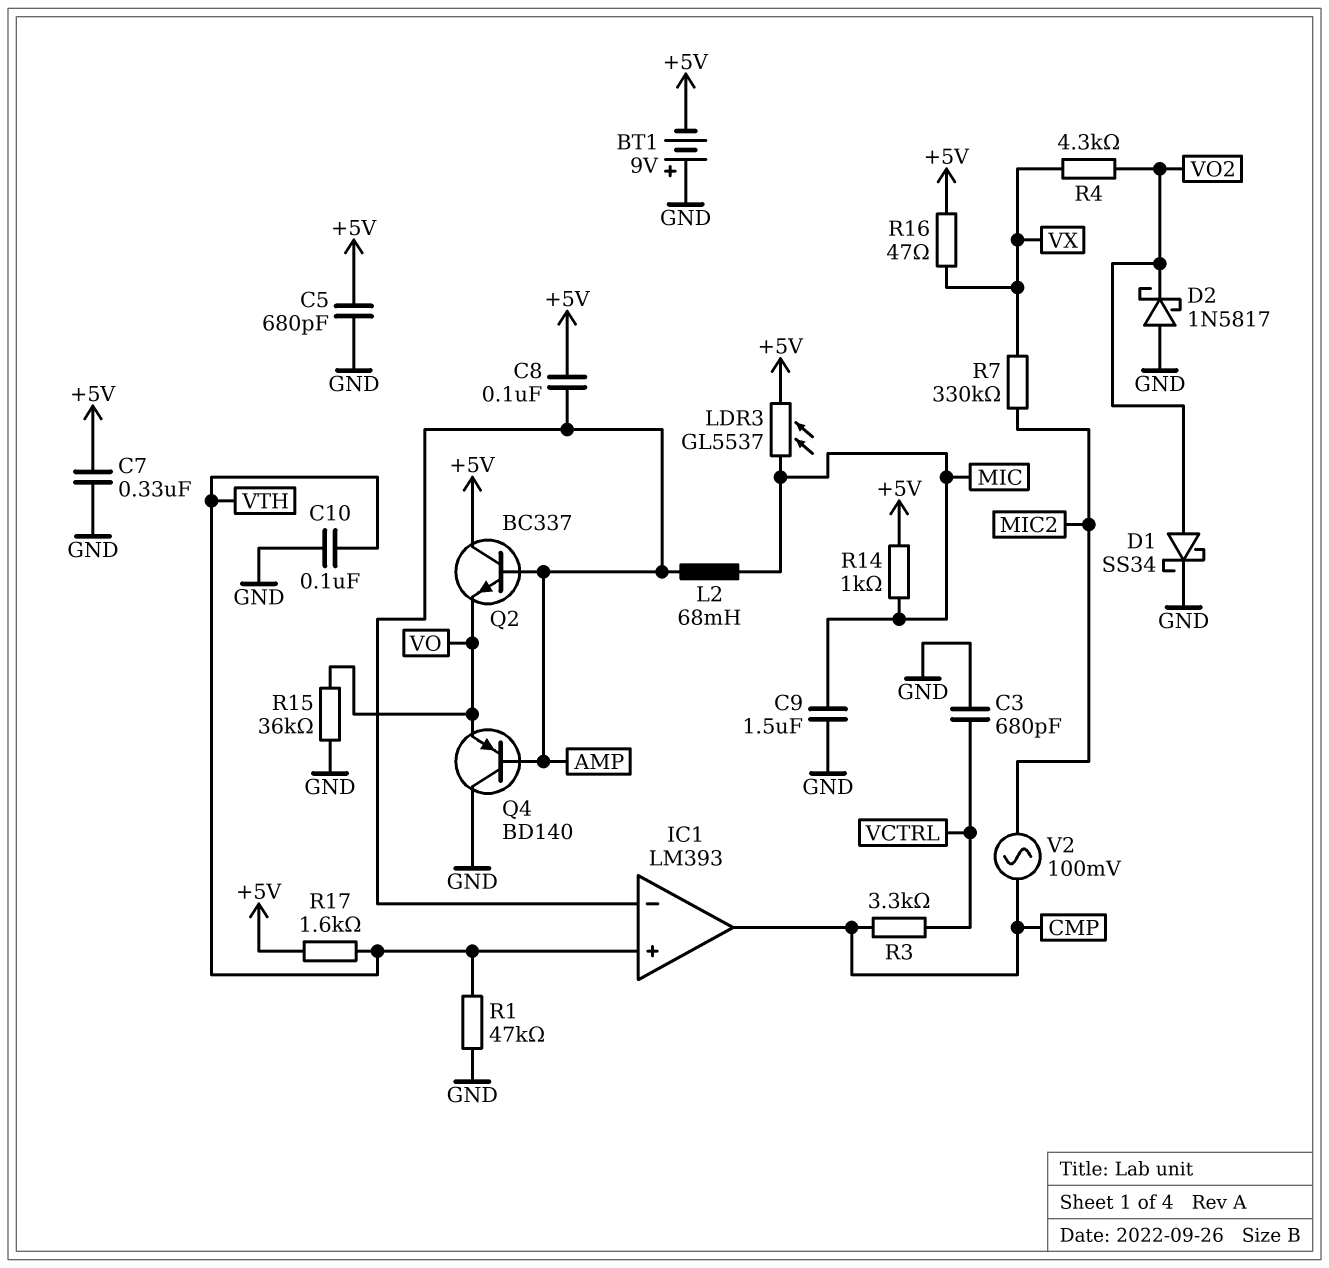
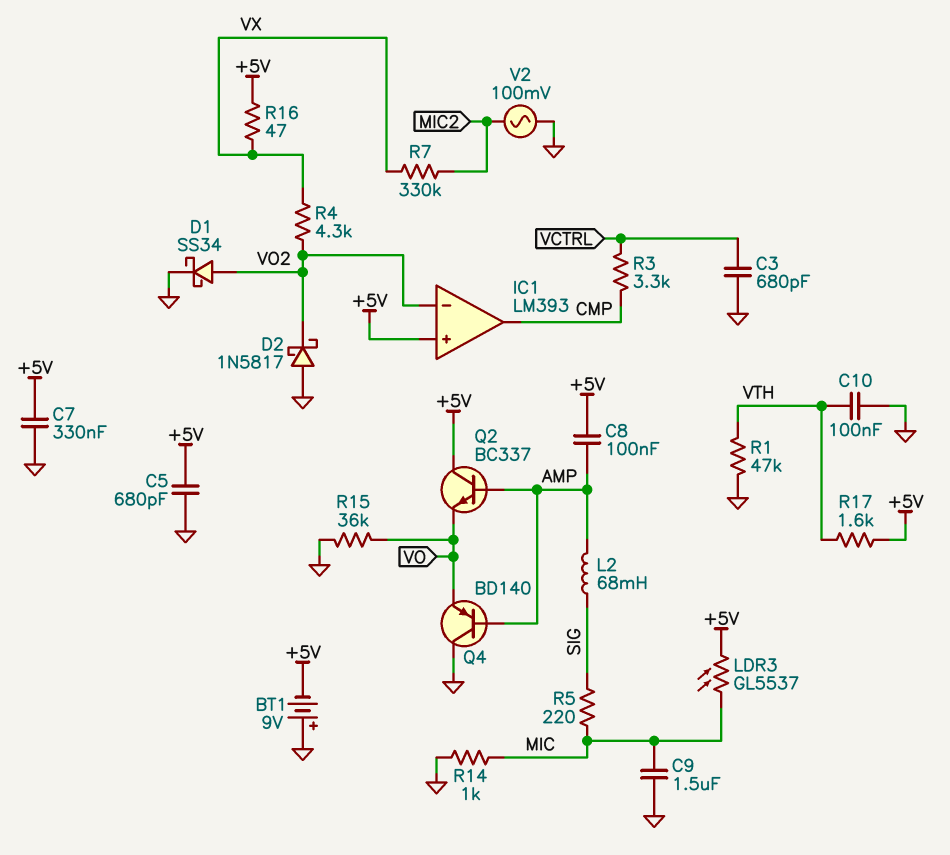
IC1 pin in+: VTH -> +5V
IC1 pin in-: AMP -> VO2
L2: 68mH (AMP, MIC) -> 68mH (AMP, SIG)
R5: none -> 220 (MIC, SIG)
R14: 1k (+5V, MIC) -> 1k (GND, MIC)
V2: AC 100mV (CMP, MIC2) -> AC 100mV (GND, MIC2)

